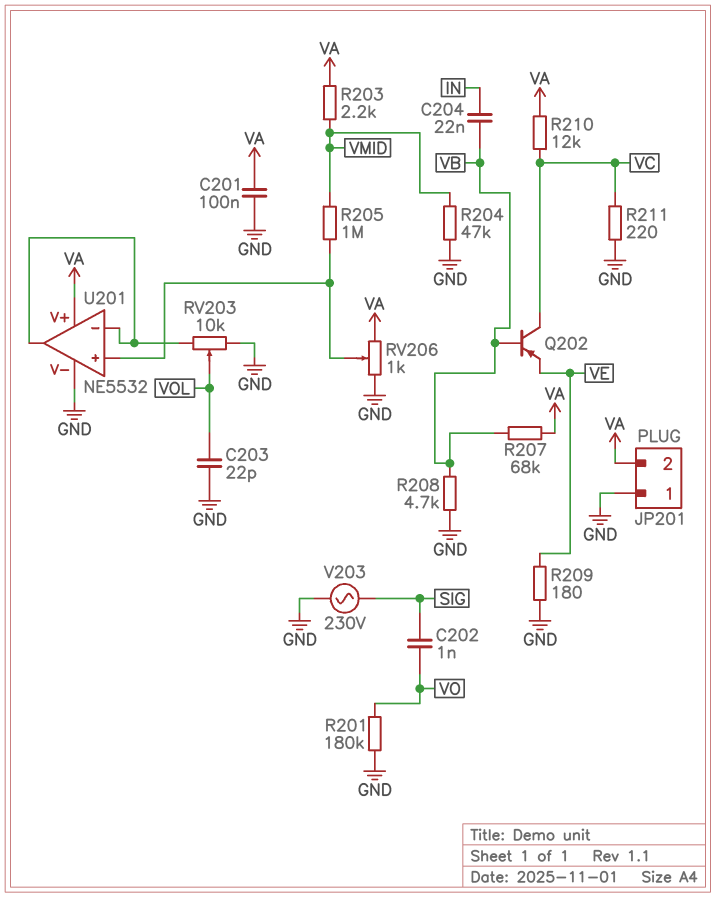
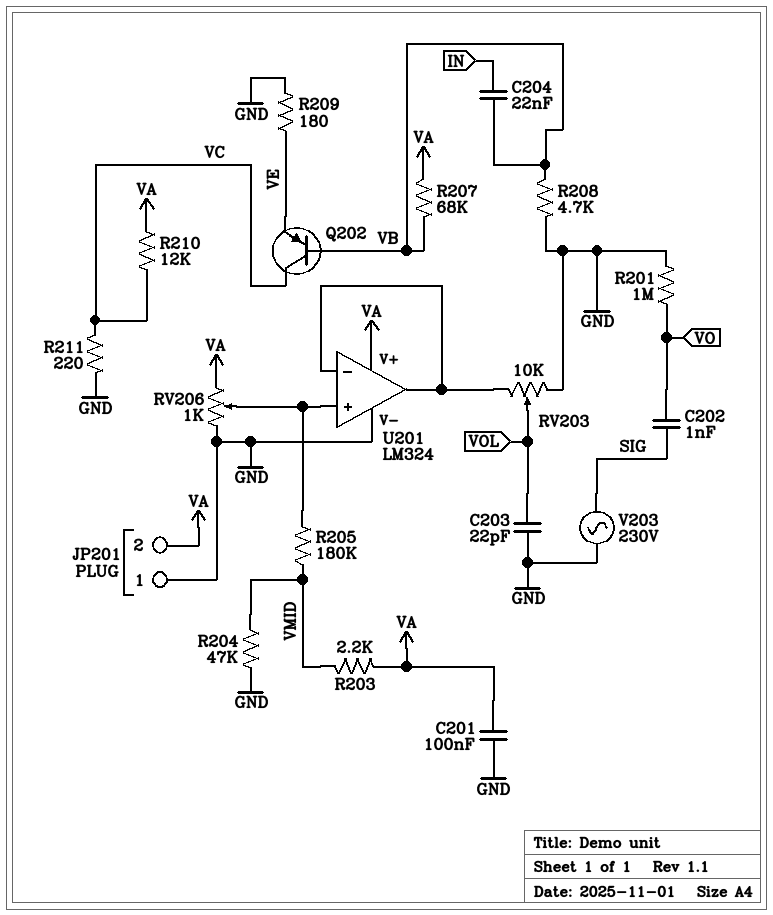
R201: 180k (GND, VO) -> 1M (GND, VO)
R205: 1M (U201/in+, VMID) -> 180k (U201/in+, VMID)
U201: NE5532 -> LM324

